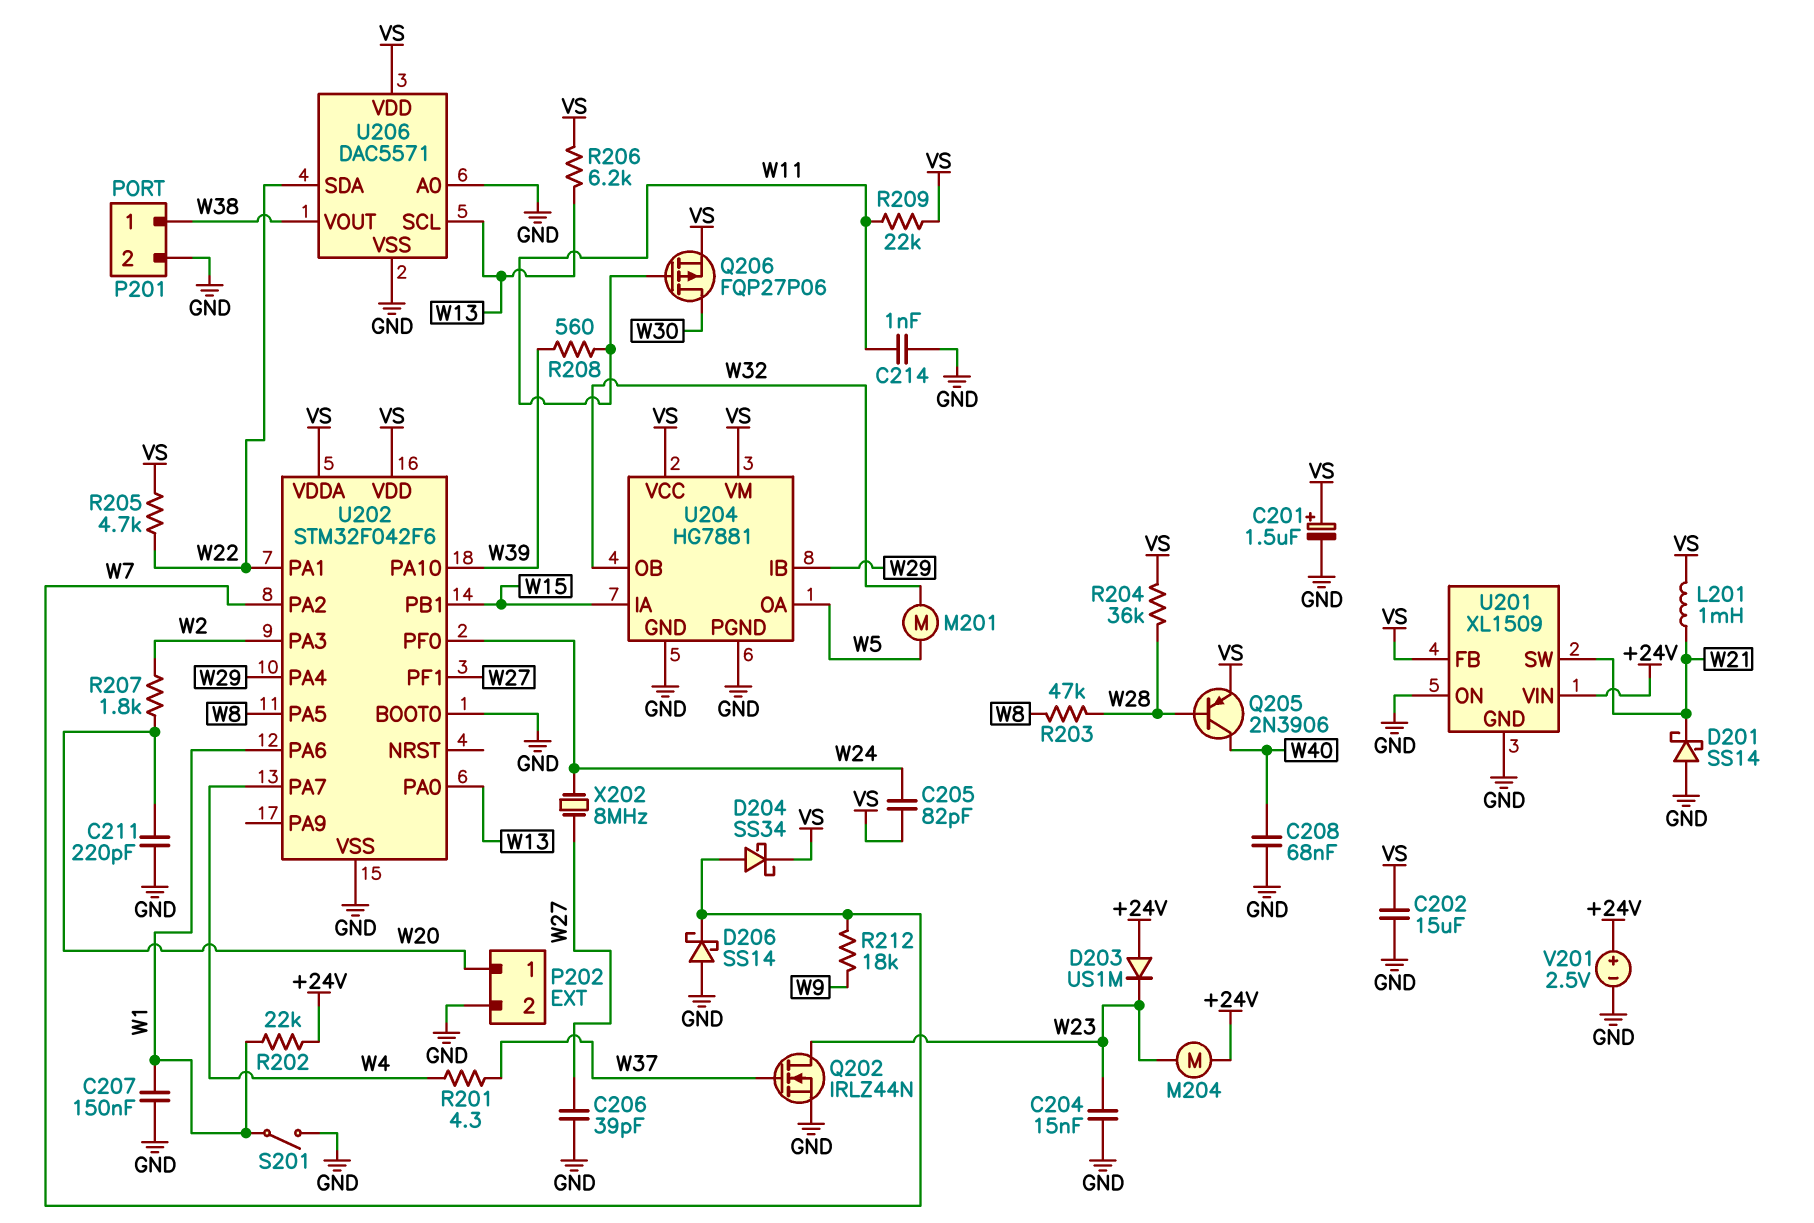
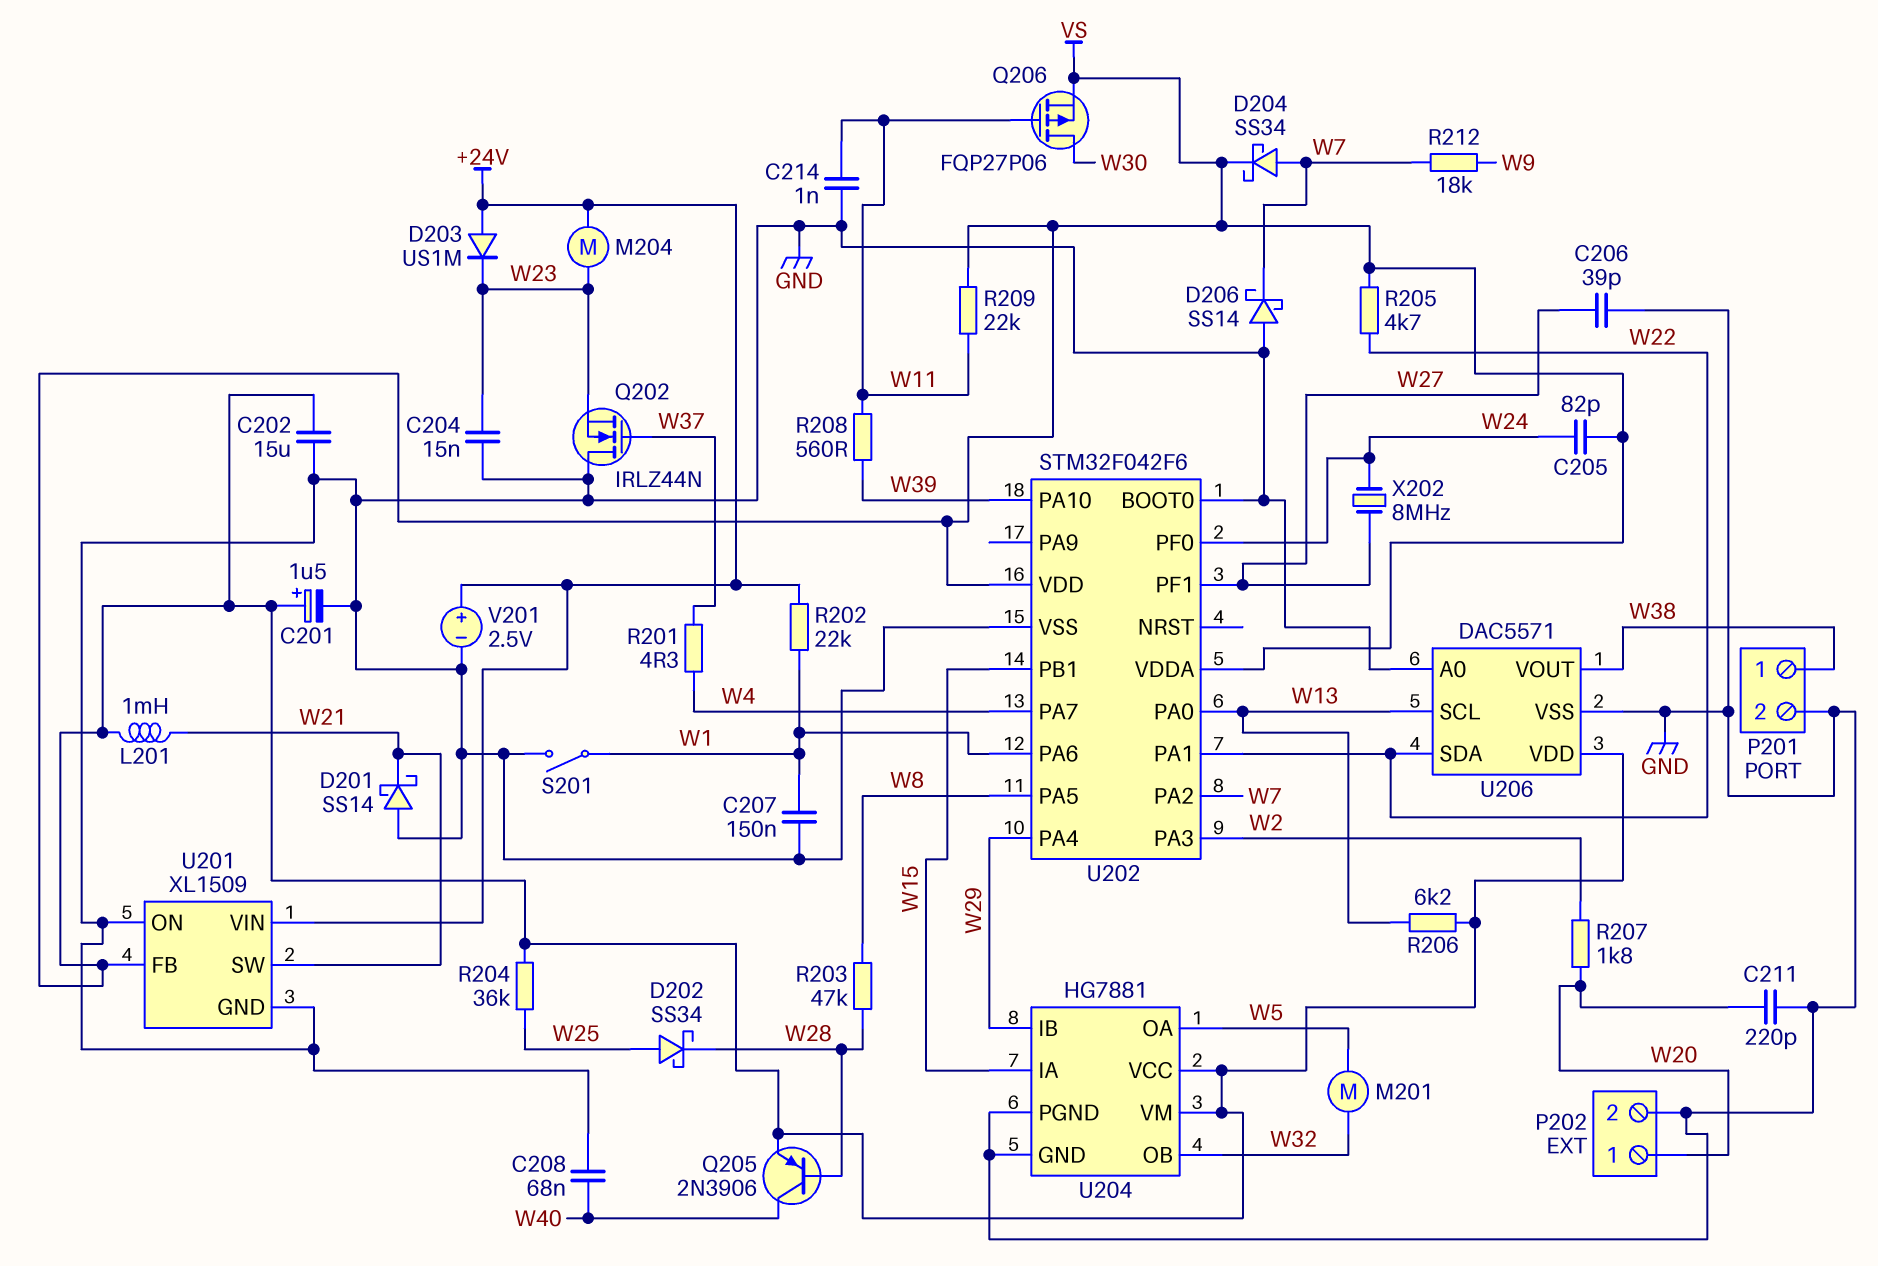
D202: none -> schottky SS34 (A W25, K W28)
Q202: NMOS IRLZ44N (G W37, D W23, S GND) -> NMOS IRLZ44N (G W37, D GND, S W23)
R204: 36k (VS, W28) -> 36k (VS, W25)

